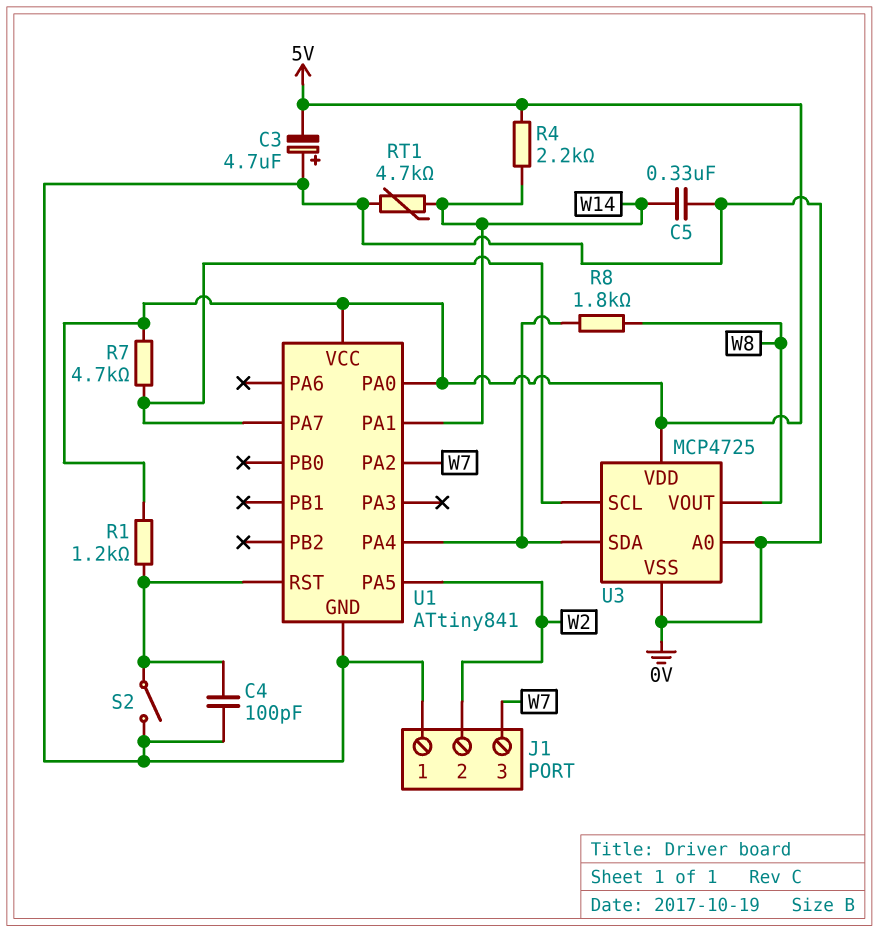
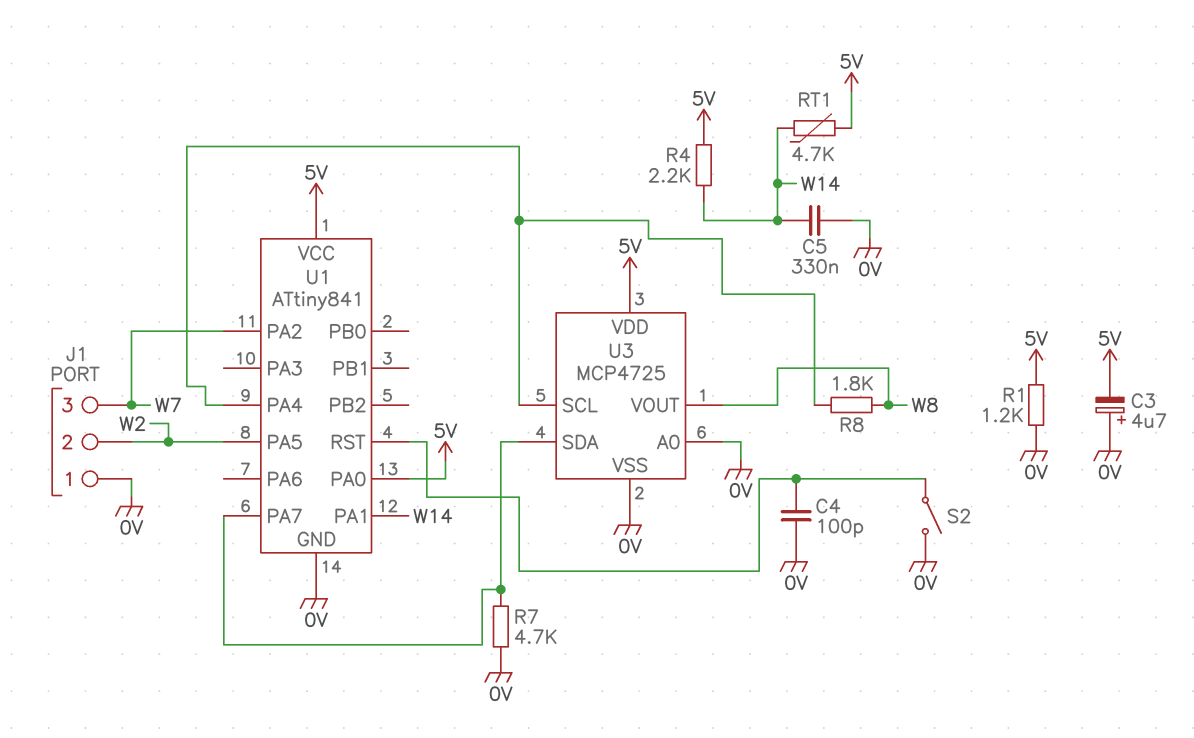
R1: 1.2k (5V, U1/RST) -> 1.2k (0V, 5V)
R7: 4.7k (5V, U1/PA7) -> 4.7k (0V, U1/PA7)
RT1: 4.7k (0V, W14) -> 4.7k (5V, W14)
U3 pin SCL: U1/PA7 -> U1/PA4
U3 pin SDA: U1/PA4 -> U1/PA7

